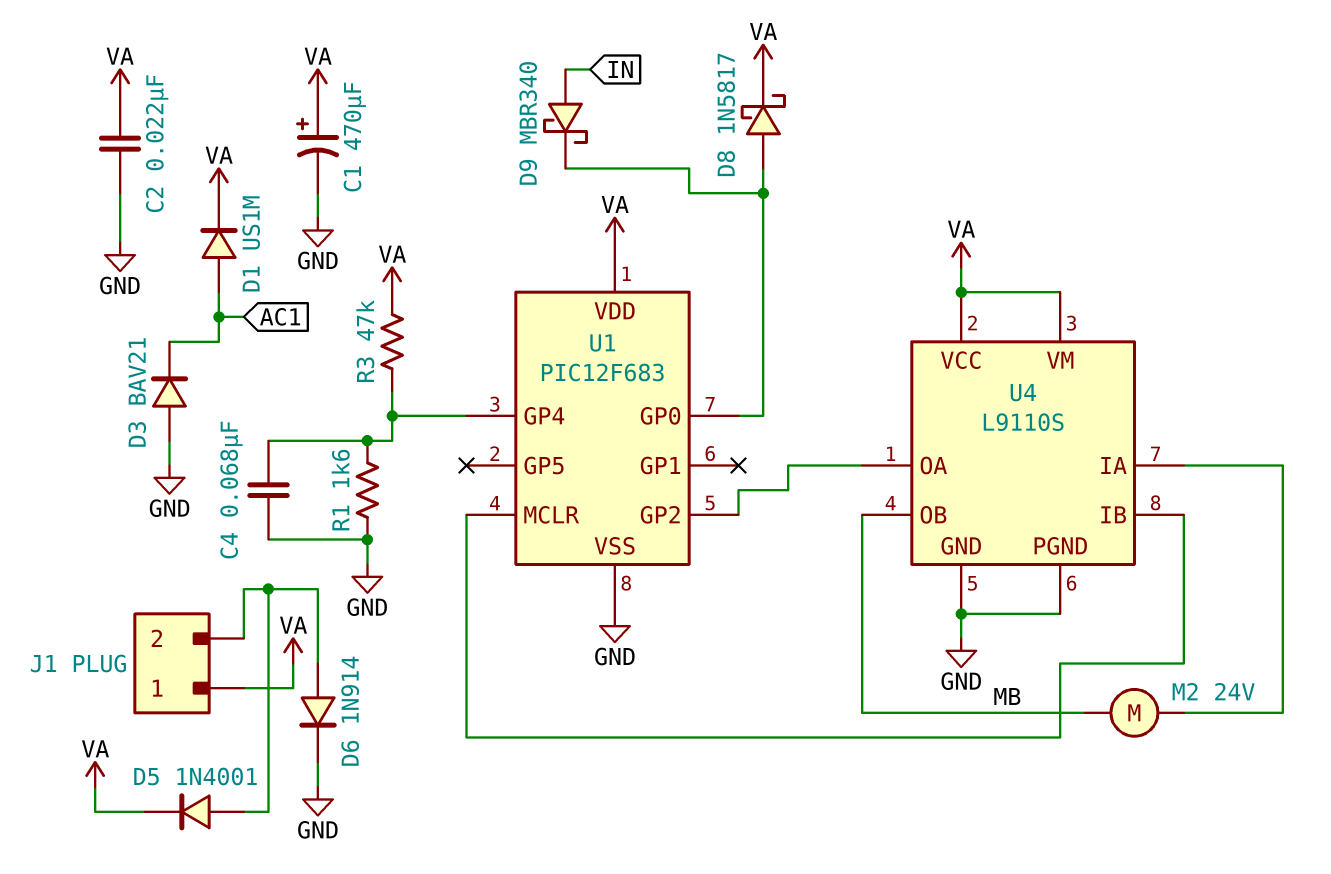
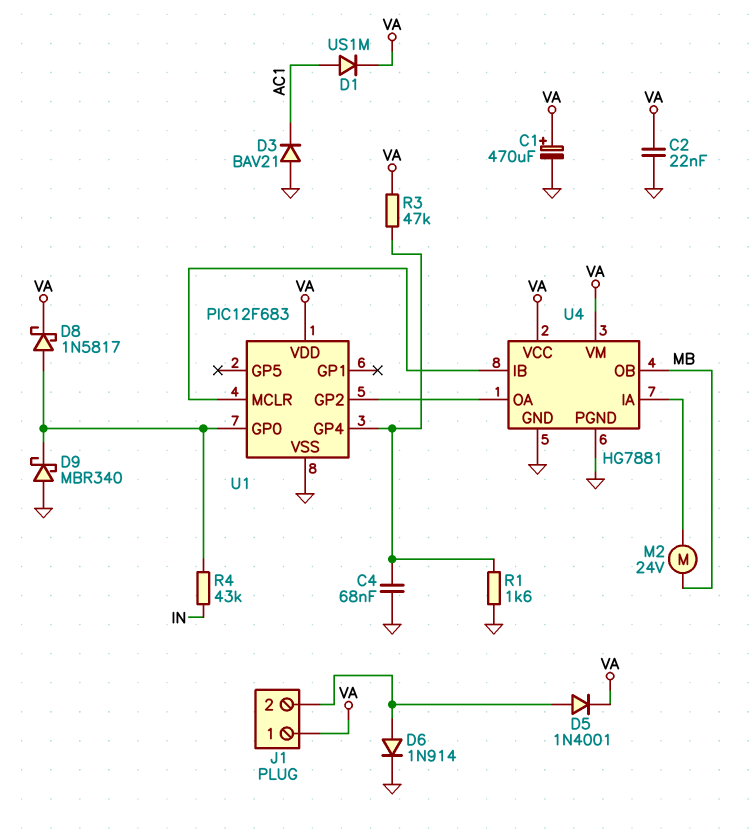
D9: schottky MBR340 (A IN, K U1/GP0) -> schottky MBR340 (A GND, K U1/GP0)
R4: none -> 43k (IN, U1/GP0)
U4: L9110S -> HG7881

